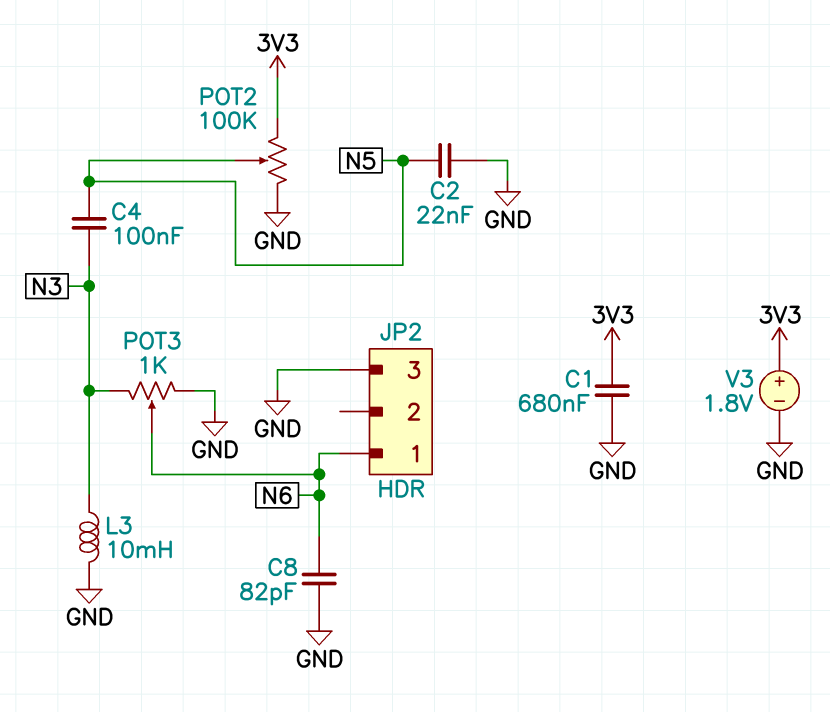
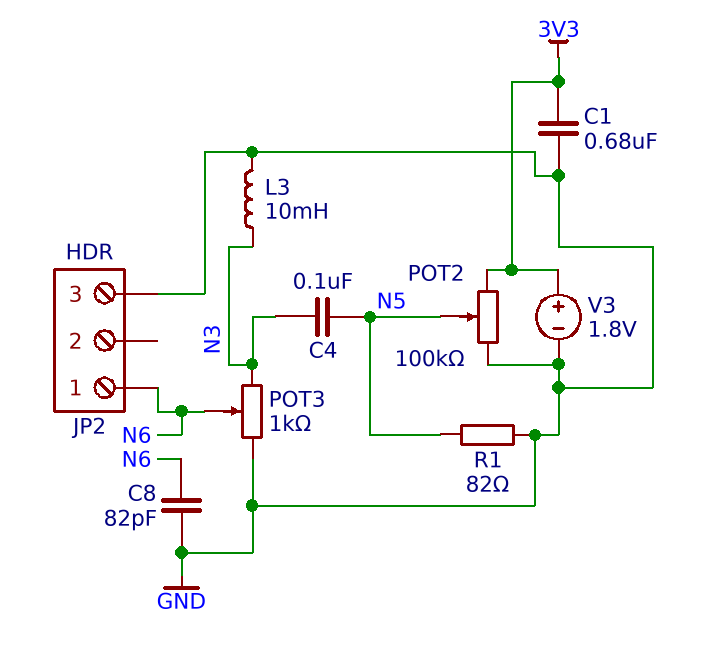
C2: 22nF (GND, N5) -> none
R1: none -> 82 (GND, N5)

